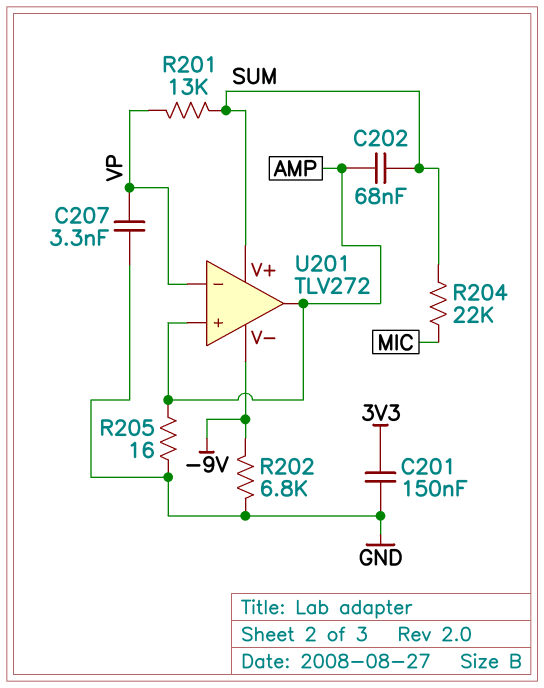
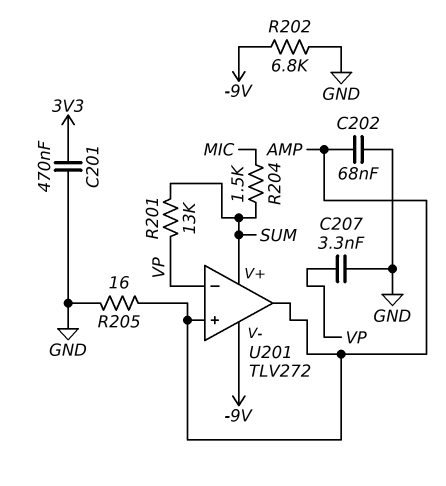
C201: 150nF (3V3, GND) -> 470nF (3V3, GND)
C202: 68nF (AMP, SUM) -> 68nF (AMP, GND)
R204: 22k (MIC, SUM) -> 1.5k (MIC, SUM)

